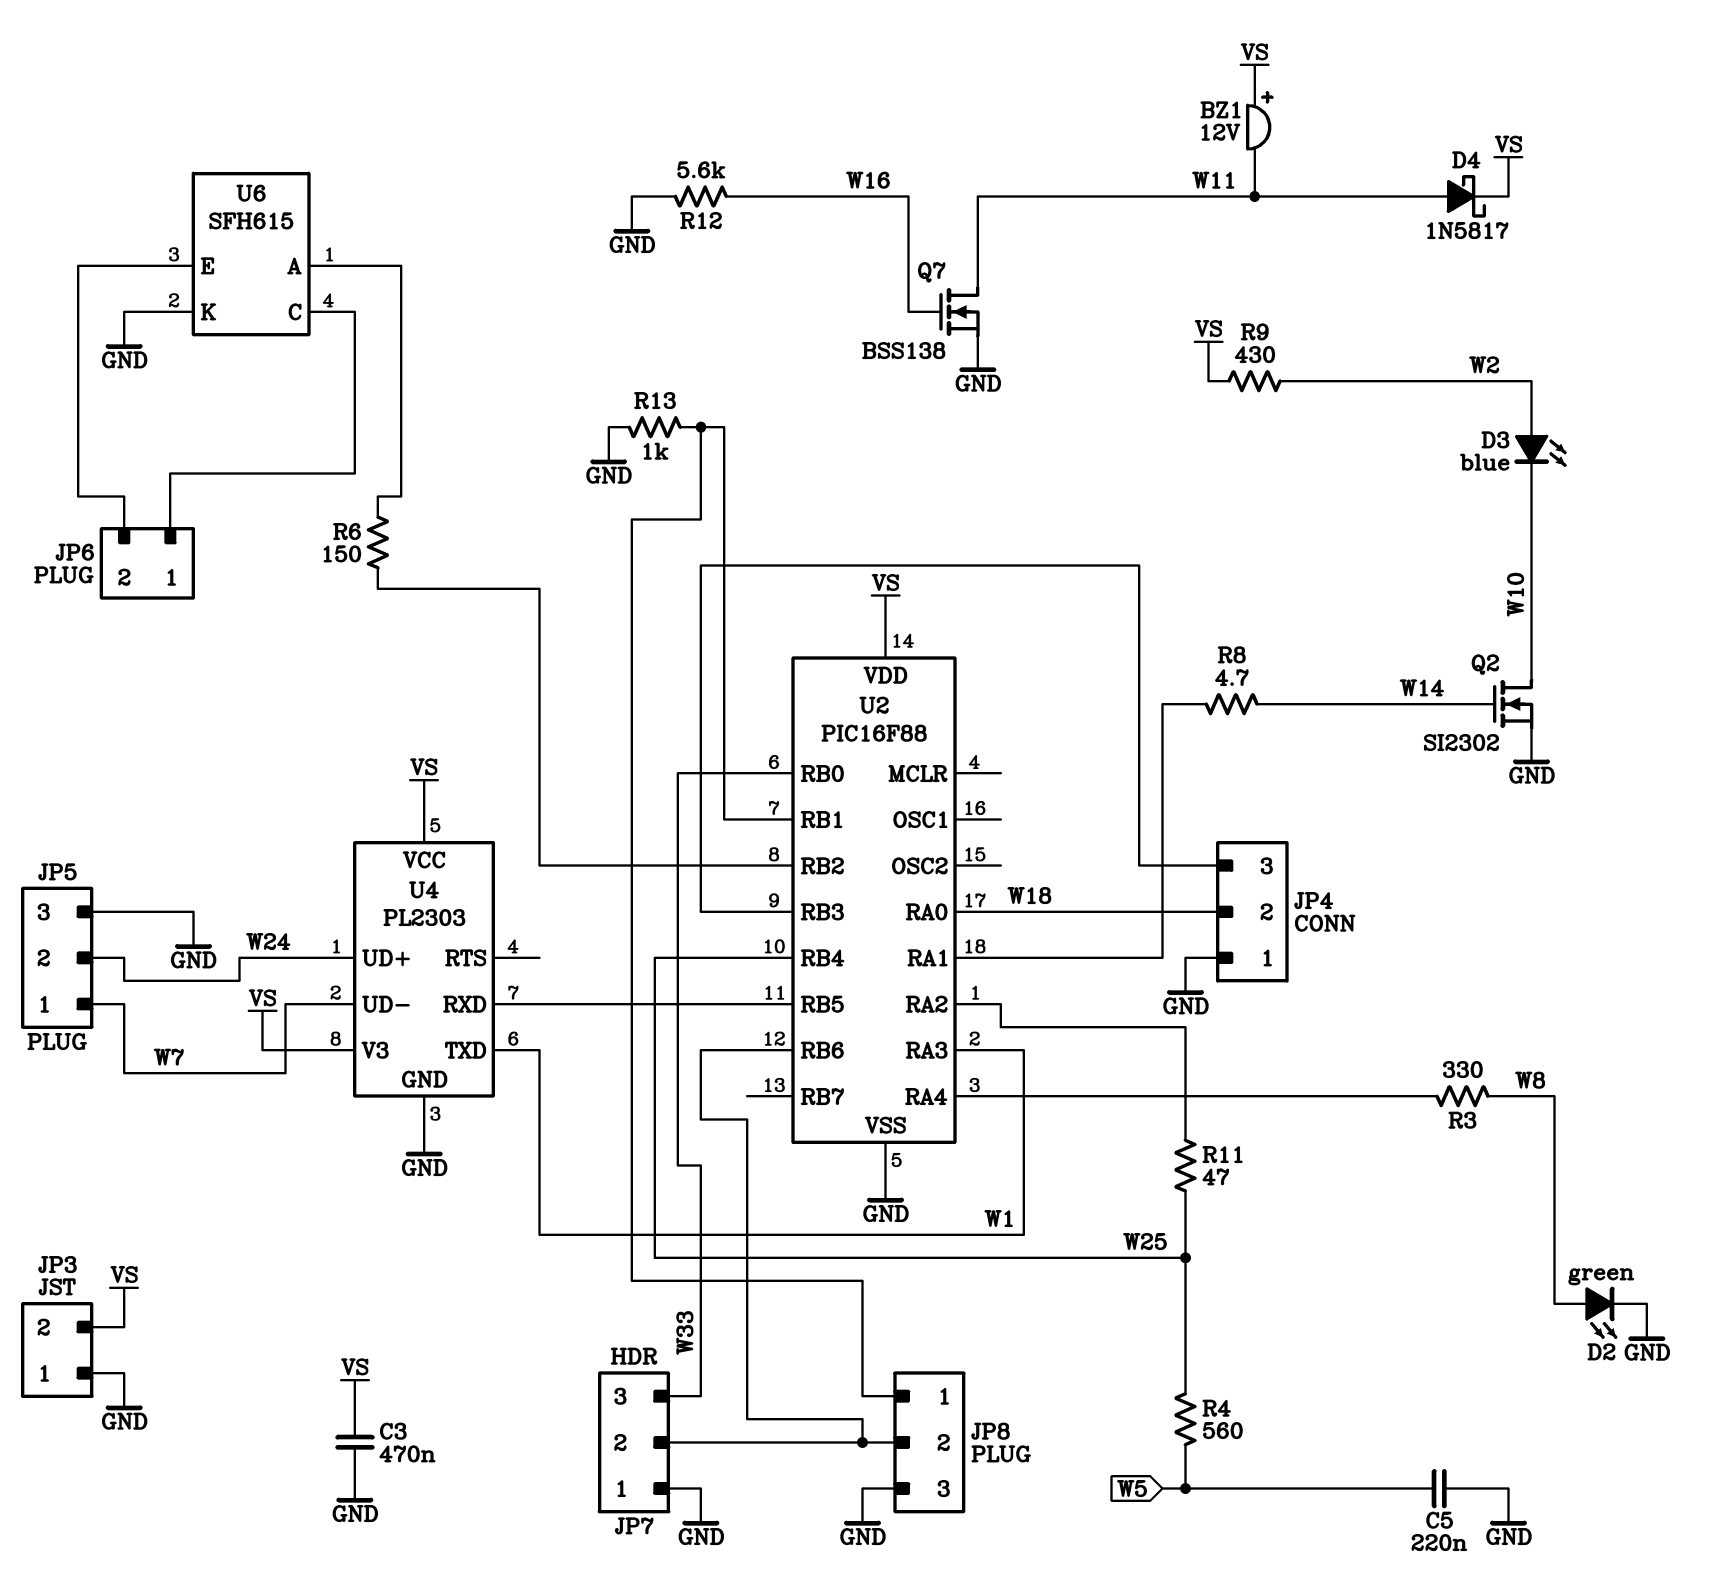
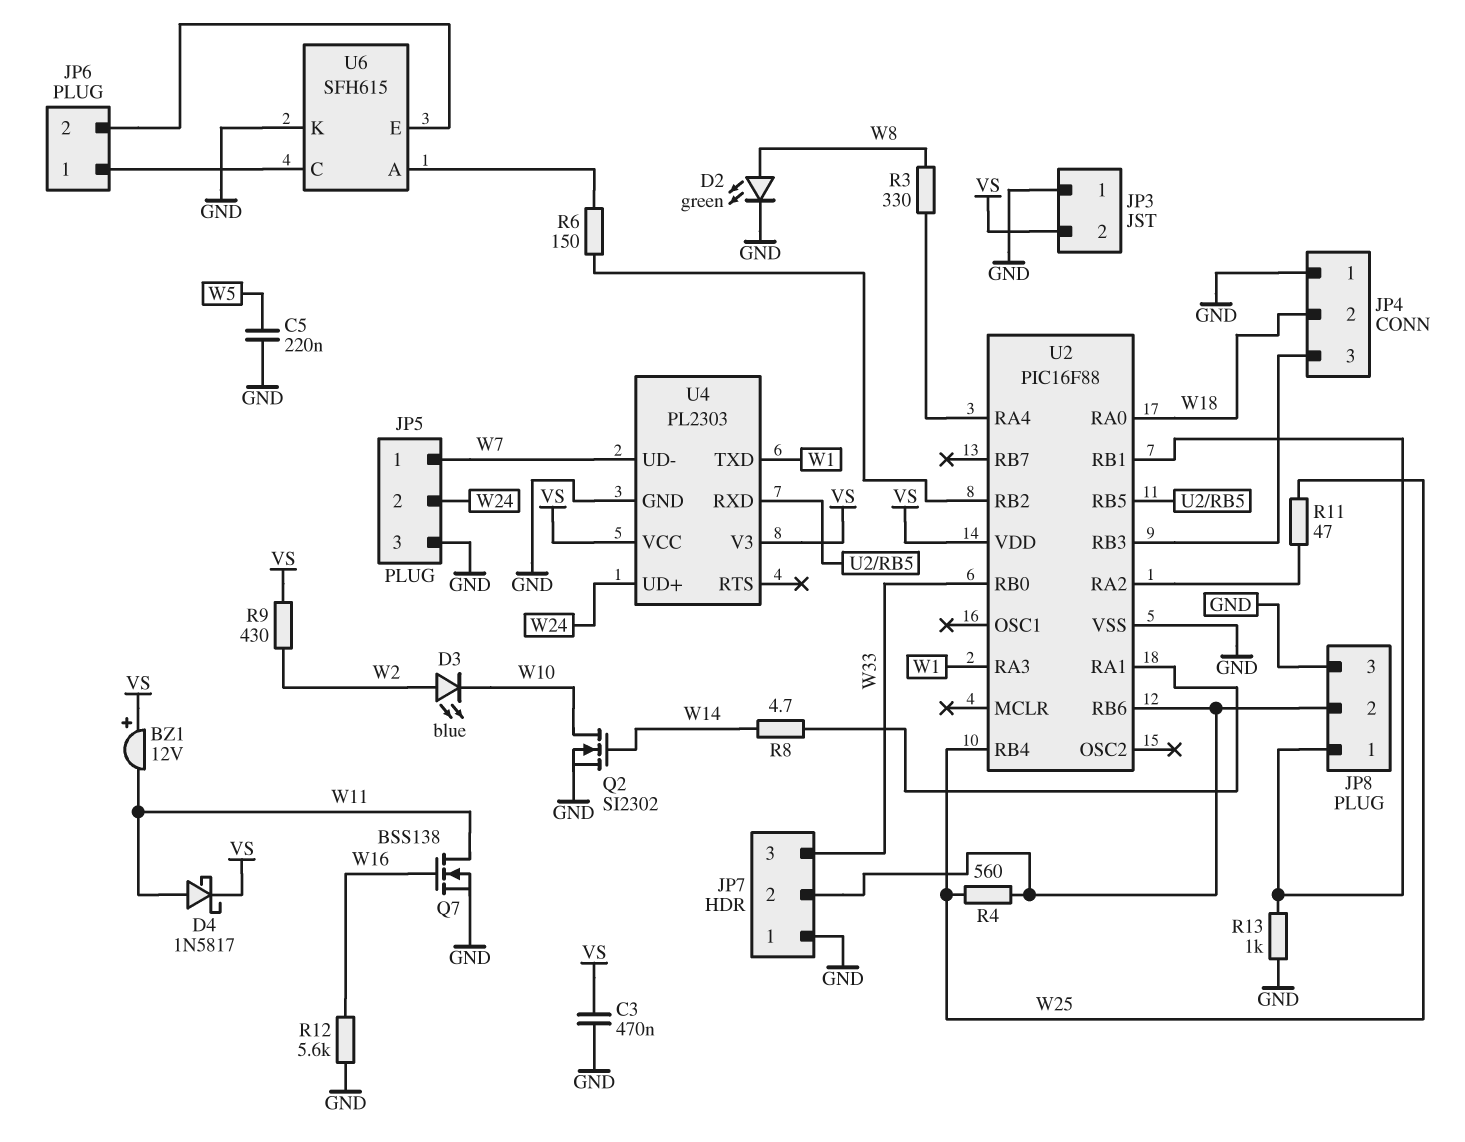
R4: 560 (W5, W25) -> 560 (JP7/2, W25)

